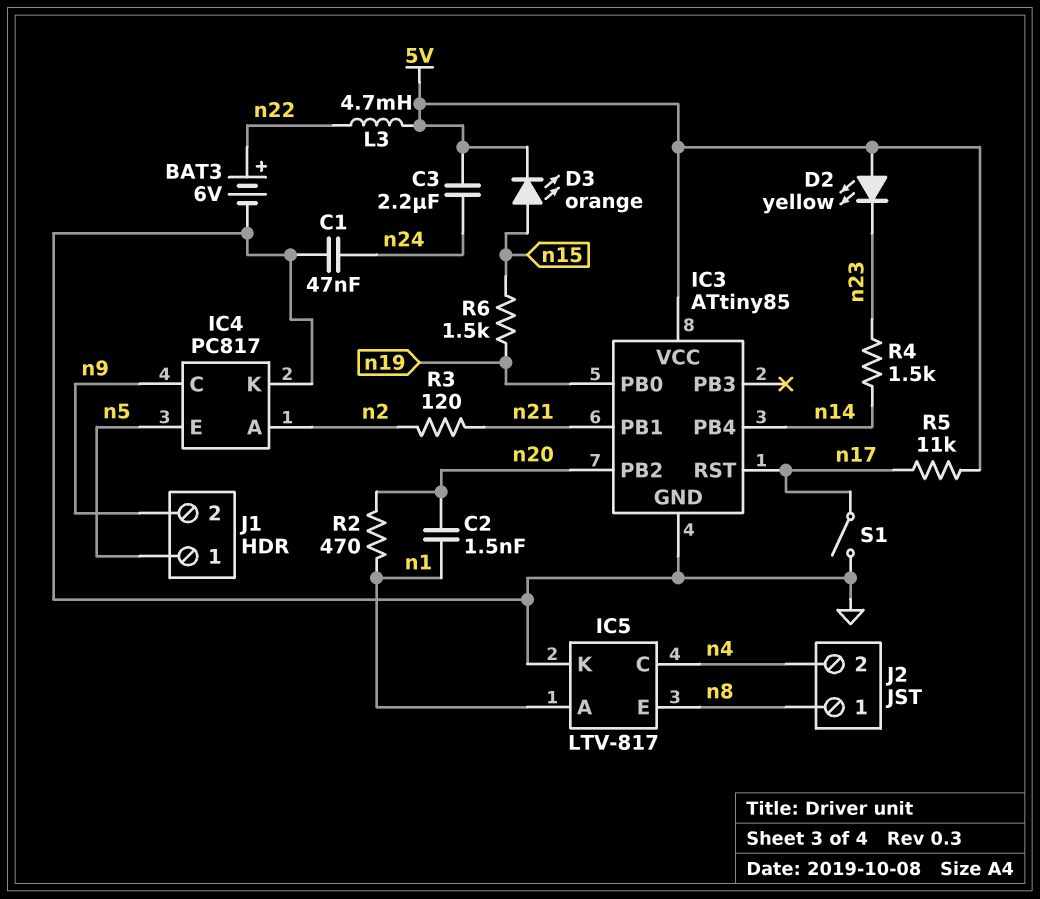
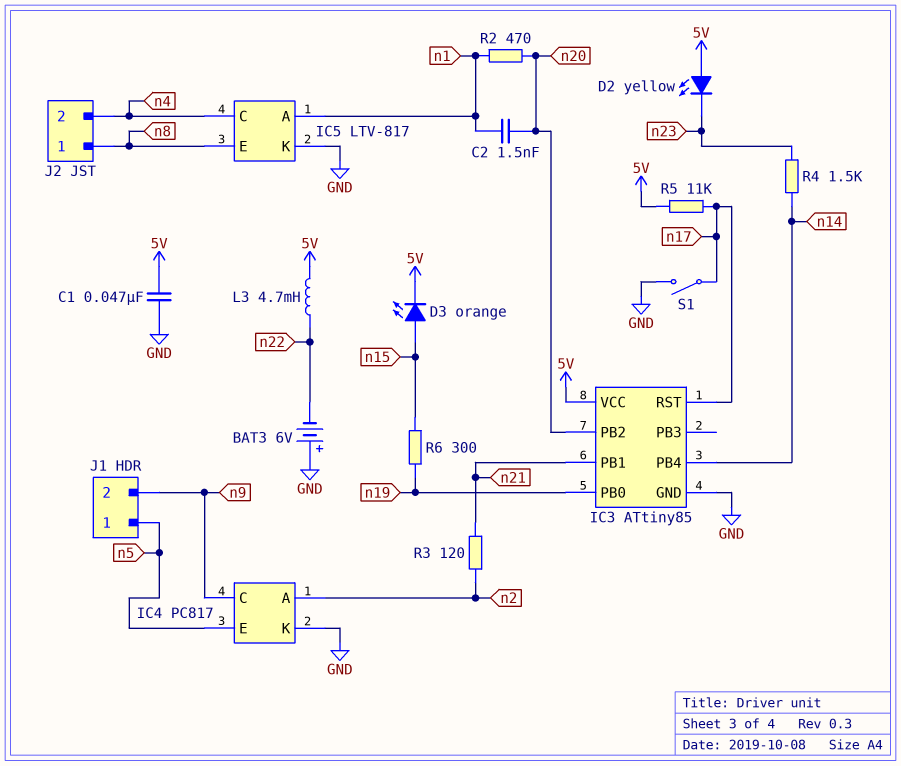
BAT3: 6V (plus n22, minus GND) -> 6V (plus GND, minus n22)
C1: 47nF (GND, n24) -> 47nF (5V, GND)
C3: 2.2uF (5V, n24) -> none
R6: 1.5k (n15, n19) -> 300 (n15, n19)

